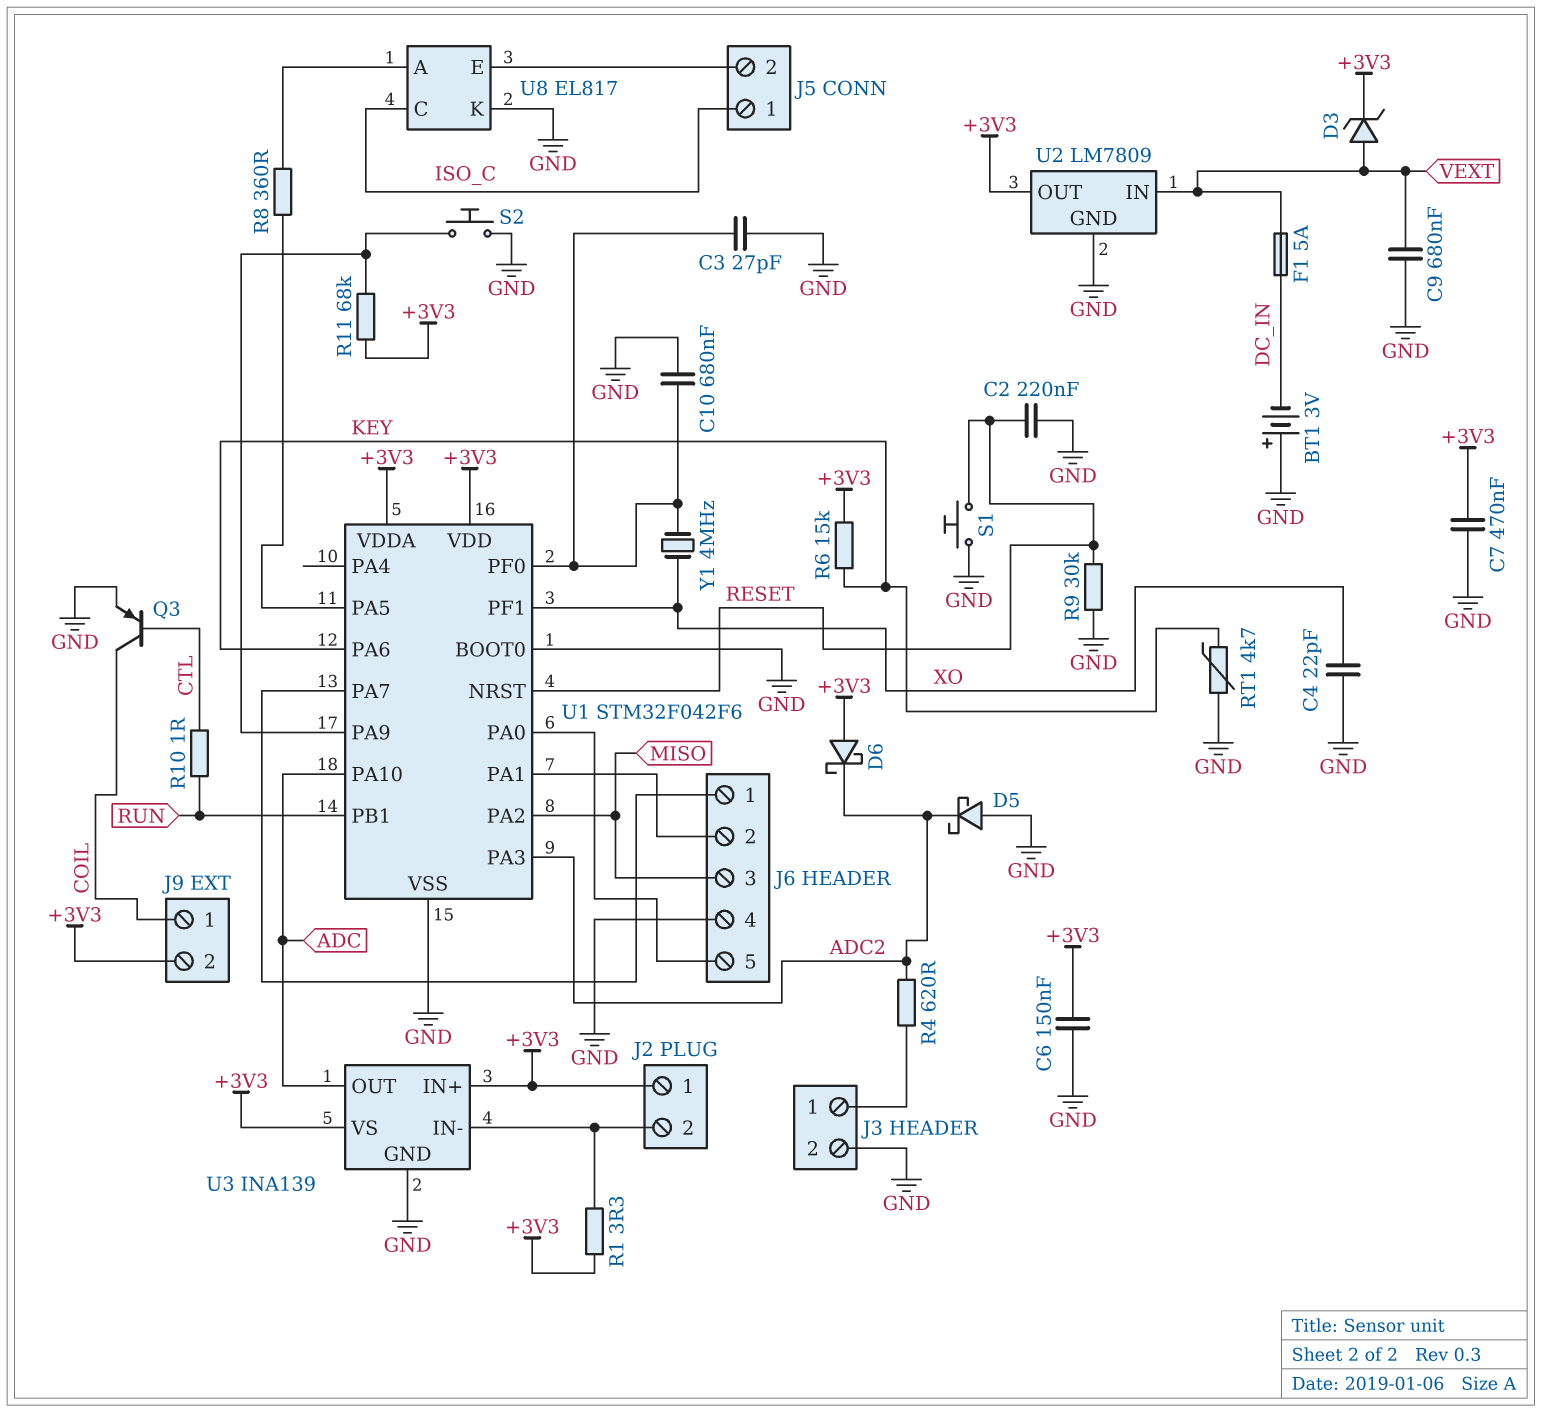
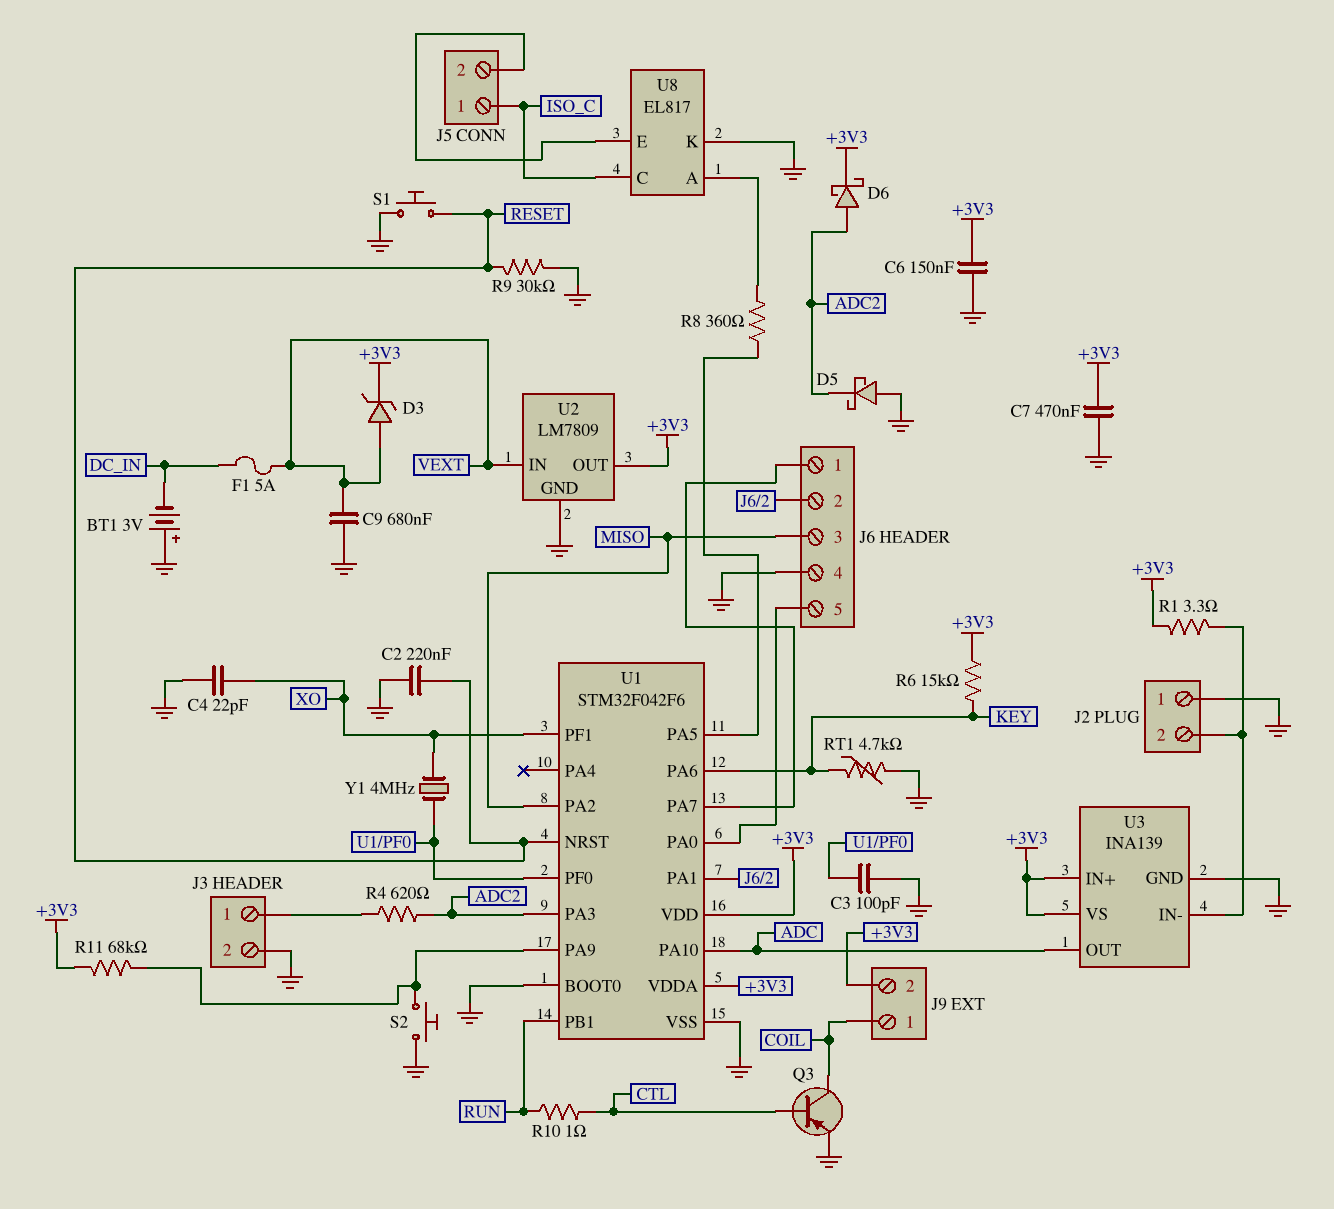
C3: 27pF (GND, U1/PF0) -> 100pF (GND, U1/PF0)
C10: 680nF (GND, U1/PF0) -> none
D6: schottky (A +3V3, K ADC2) -> schottky (A ADC2, K +3V3)
J2 pin 1: +3V3 -> GND

